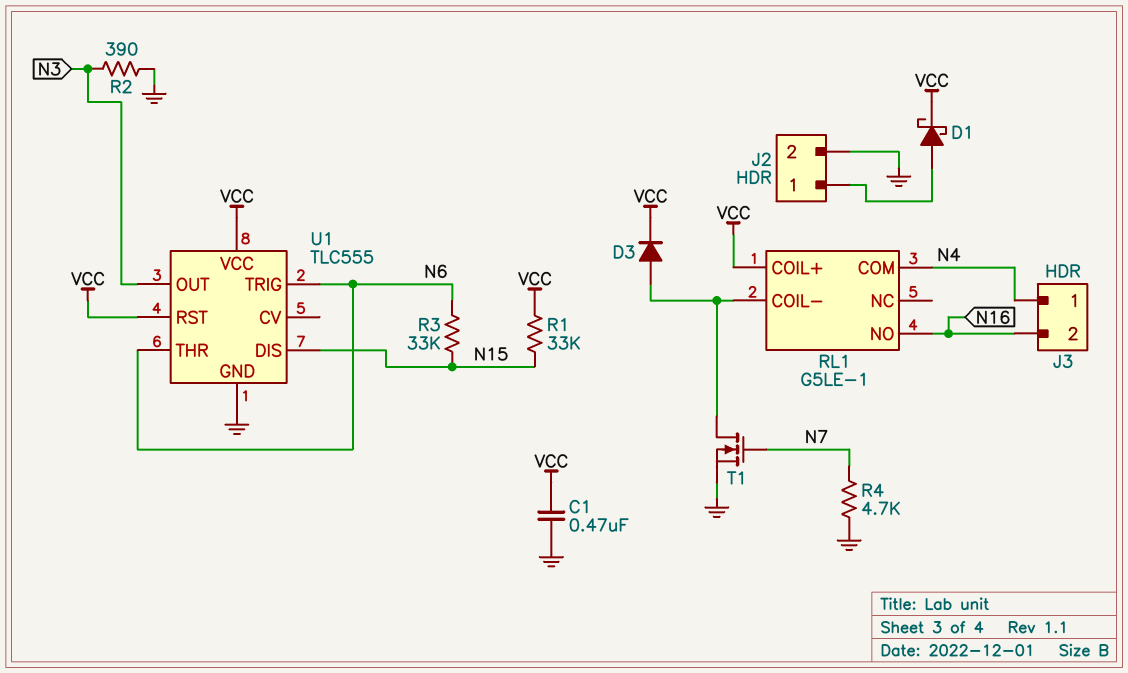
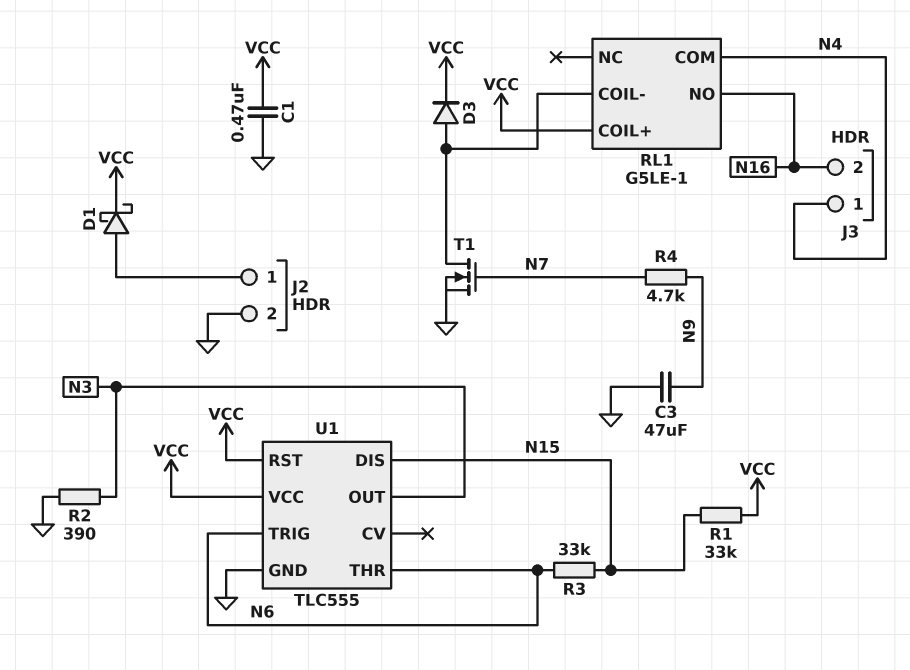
C3: none -> 47uF (GND, N9)
R4: 4.7k (GND, N7) -> 4.7k (N7, N9)

